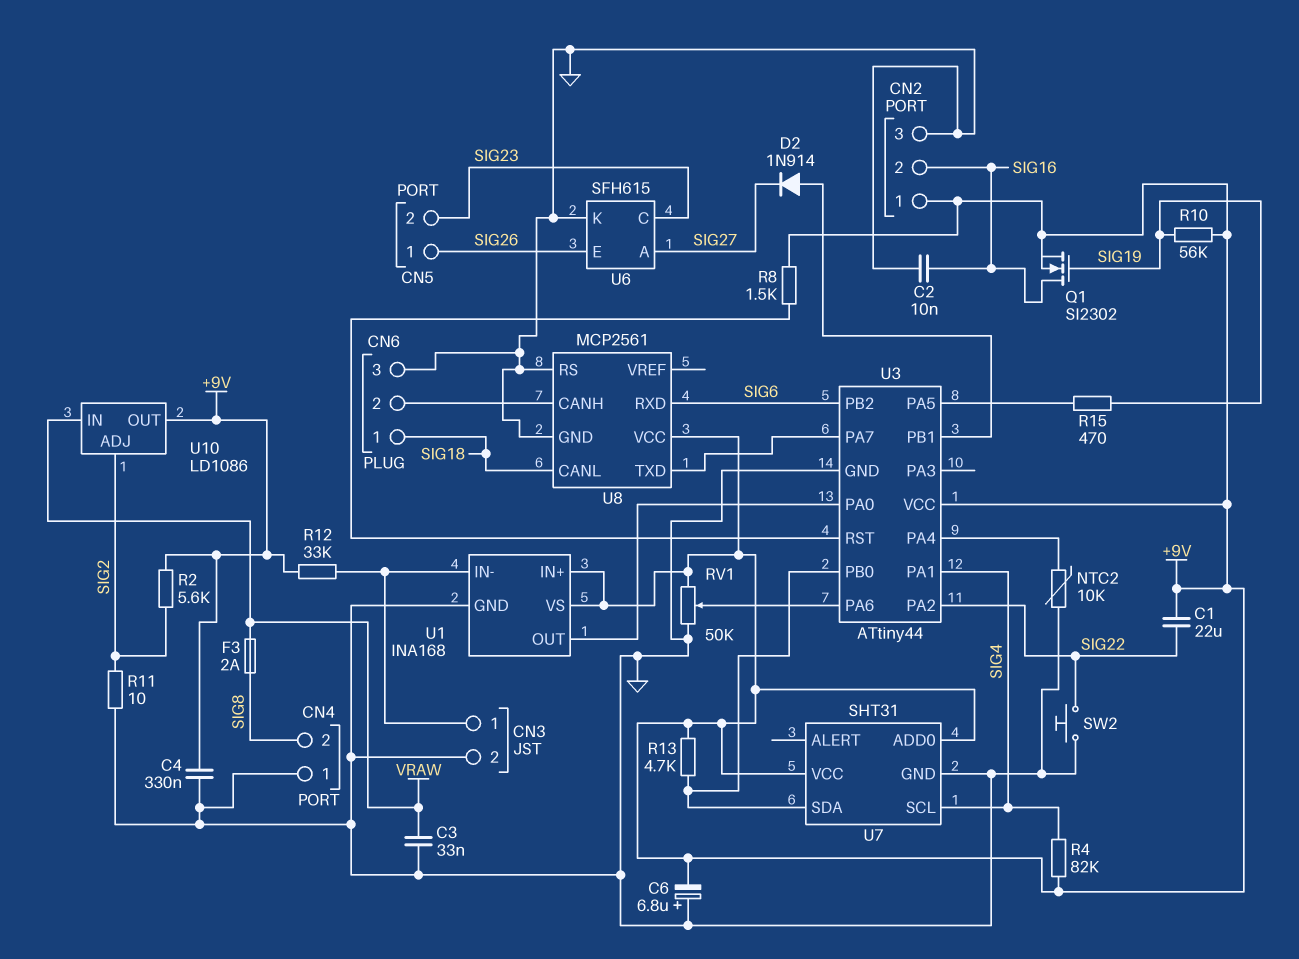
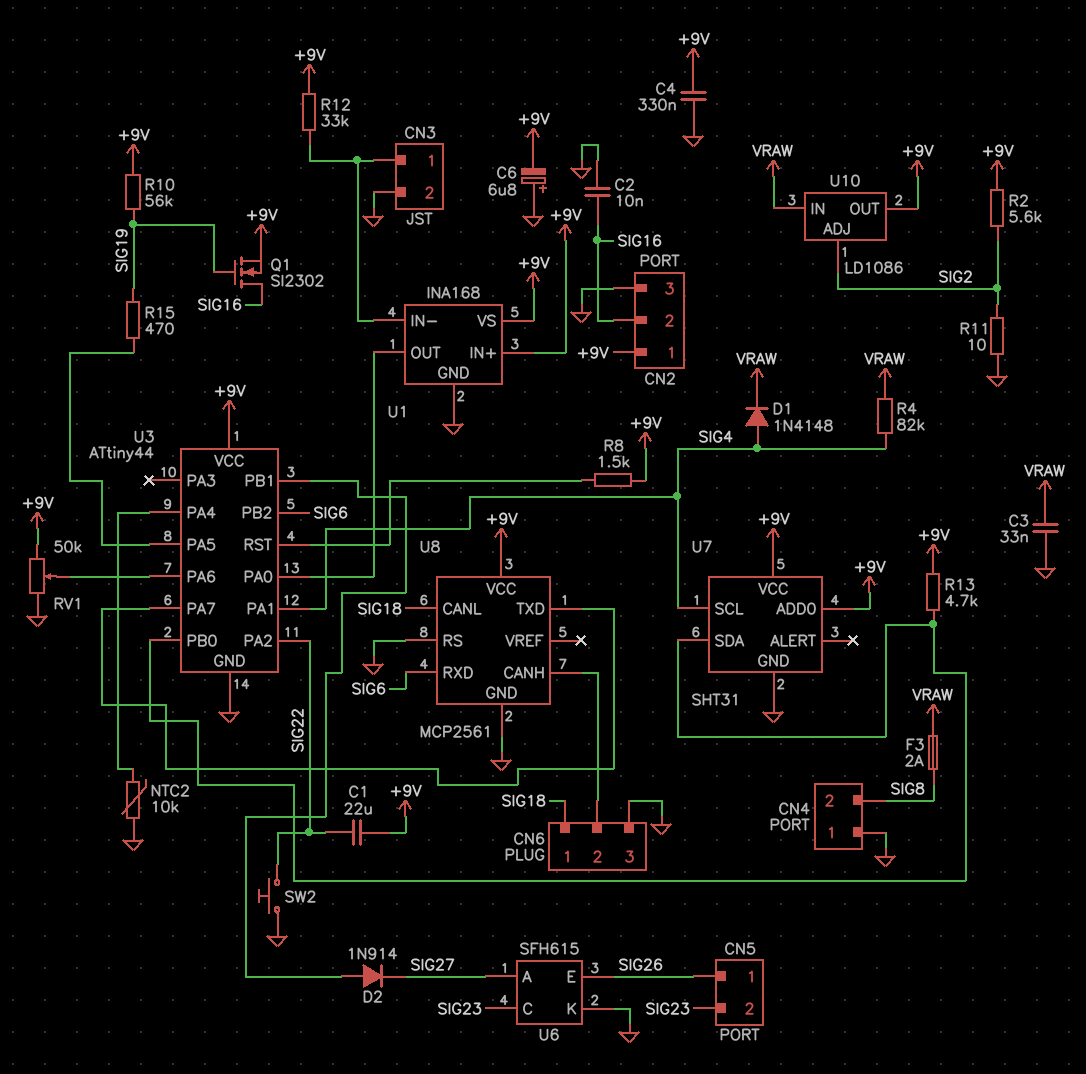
D1: none -> diode 1N4148 (A SIG4, K VRAW)
R4: 82k (+9V, SIG4) -> 82k (SIG4, VRAW)

